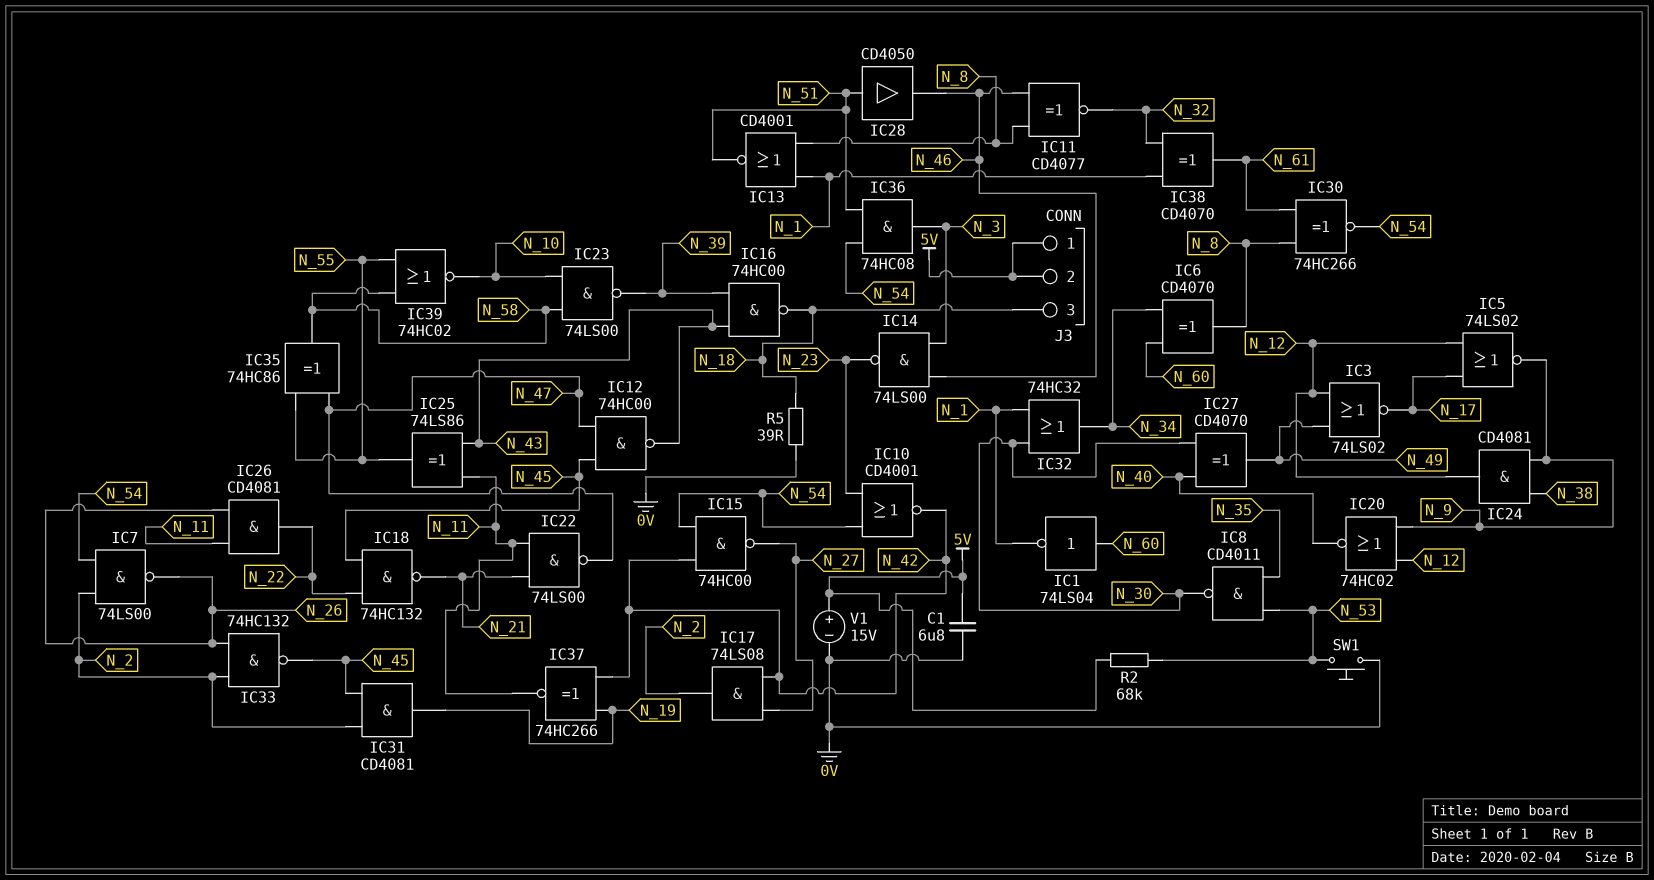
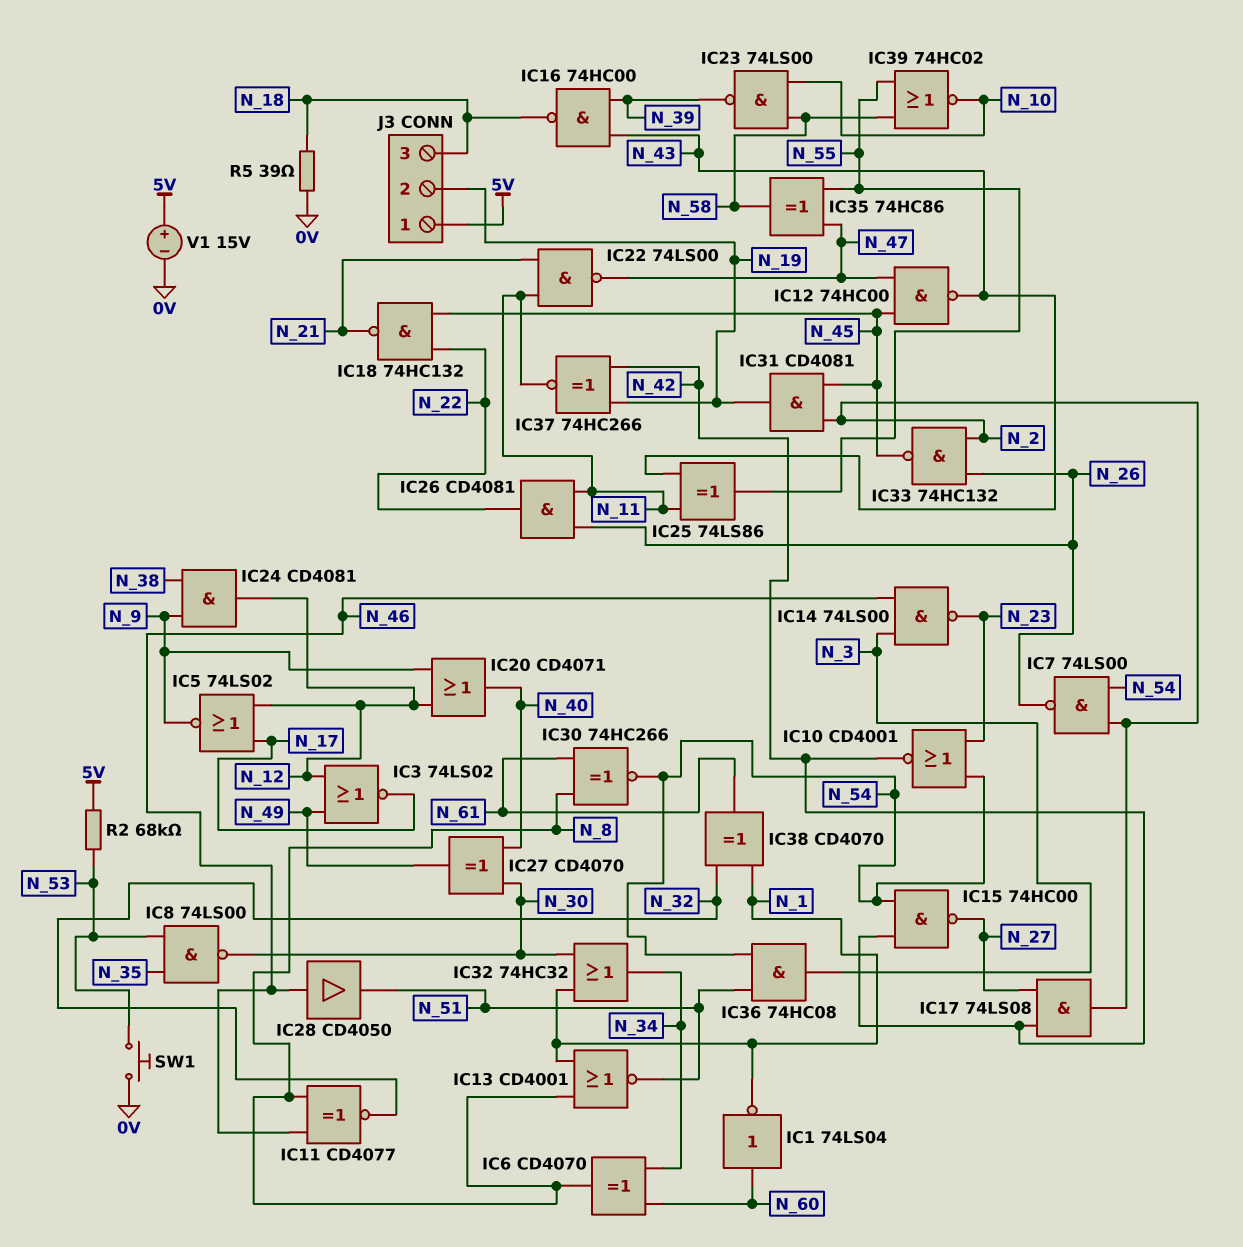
C1: 6.8uF (0V, 5V) -> none
IC8: NAND CD4011 (in N_35, in N_53, out N_30) -> NAND 74LS00 (in N_35, in N_53, out N_30)
IC20: NOR 74HC02 (in N_9, in N_12, out N_40) -> OR CD4071 (in N_9, in N_12, out N_40)
IC28: buffer CD4050 (in N_51, out N_46) -> buffer CD4050 (in N_46, out N_51)
J3 pin 2: 5V -> N_19

